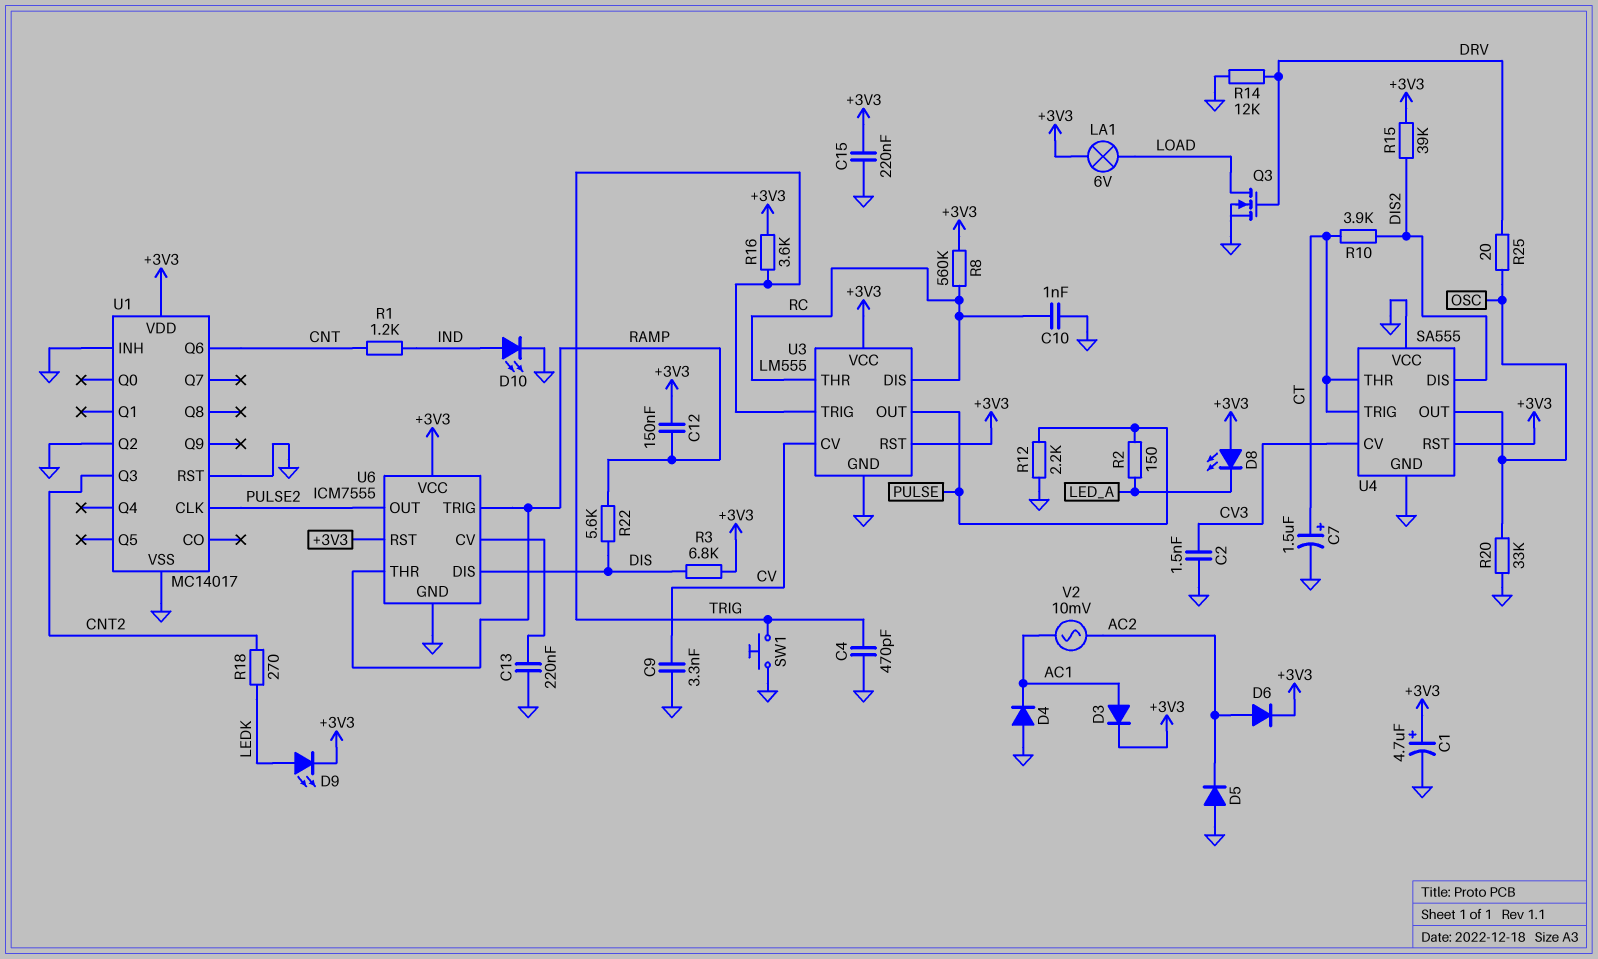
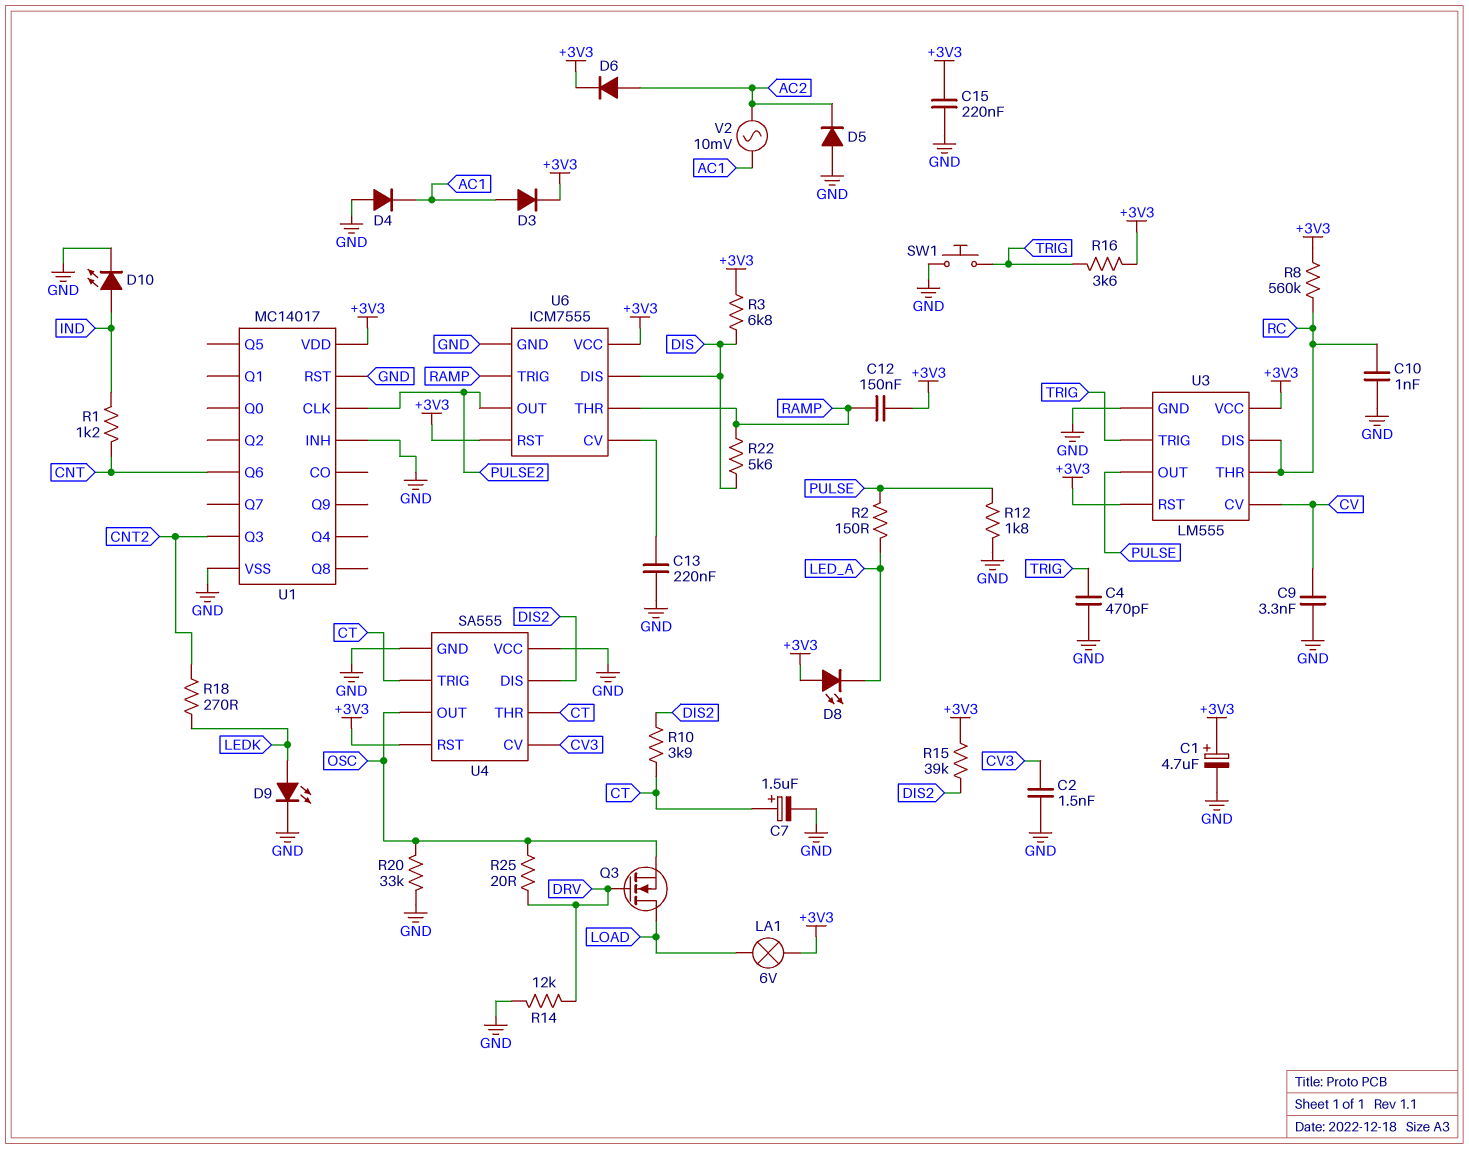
D9: LED (A LEDK, K +3V3) -> LED (A LEDK, K GND)
Q3: NMOS (G DRV, D LOAD, S GND) -> NMOS (G DRV, D LOAD, S OSC)
R12: 2.2k (GND, PULSE) -> 1.8k (GND, PULSE)
U1 pin Q2: GND -> none

